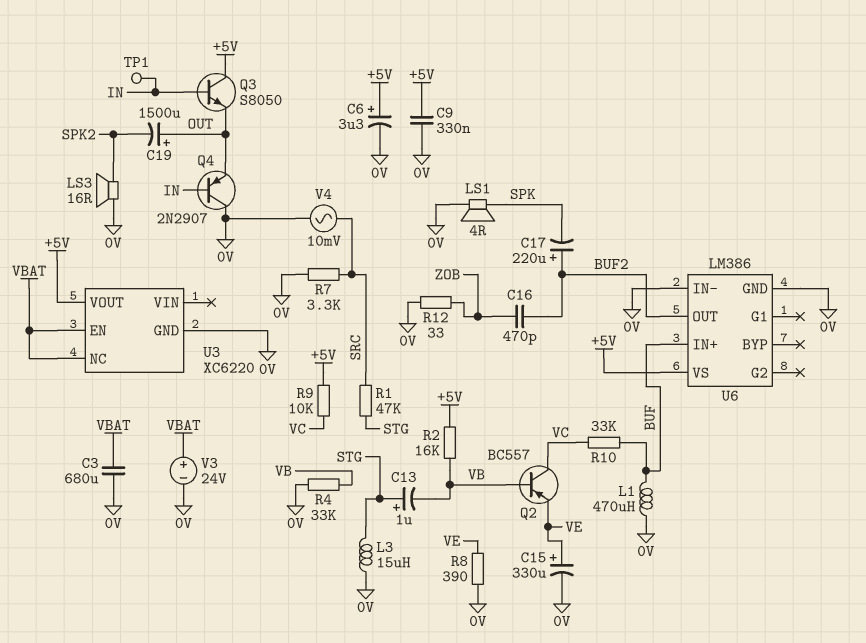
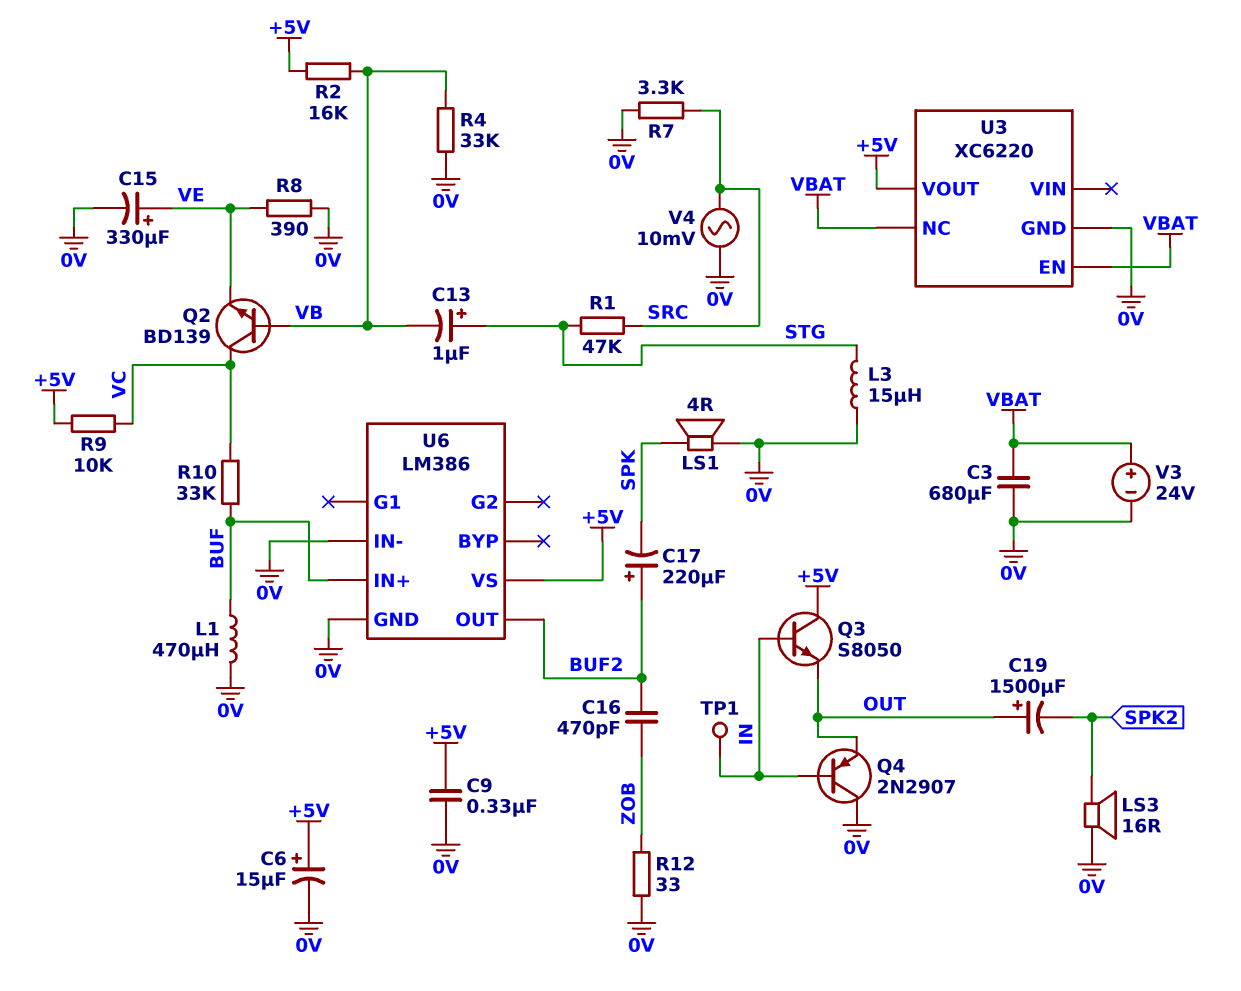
C6: 3.3uF (plus +5V, minus 0V) -> 15uF (plus +5V, minus 0V)
Q2: PNP BC557 (B VB, C VC, E VE) -> NPN BD139 (B VB, C VC, E VE)

